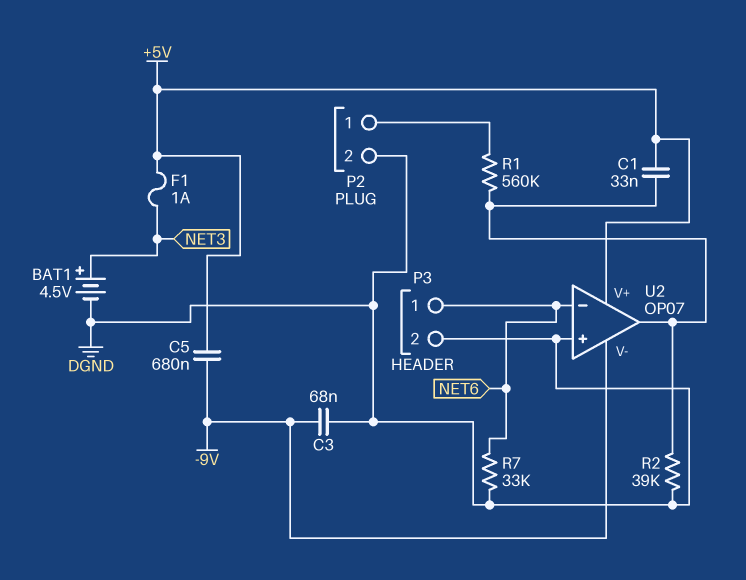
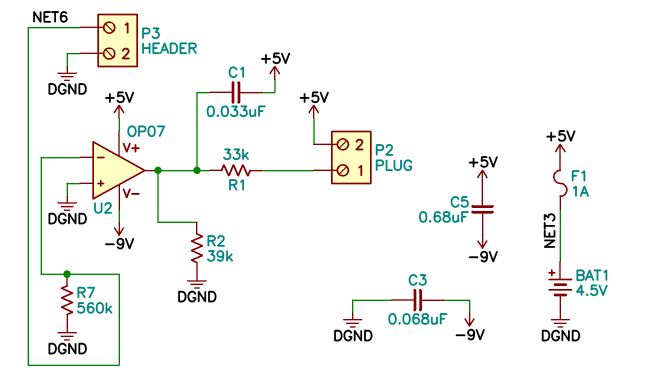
P2 pin 2: DGND -> +5V
R1: 560k (P2/1, U2/out) -> 33k (P2/1, U2/out)
R7: 33k (DGND, NET6) -> 560k (DGND, NET6)

